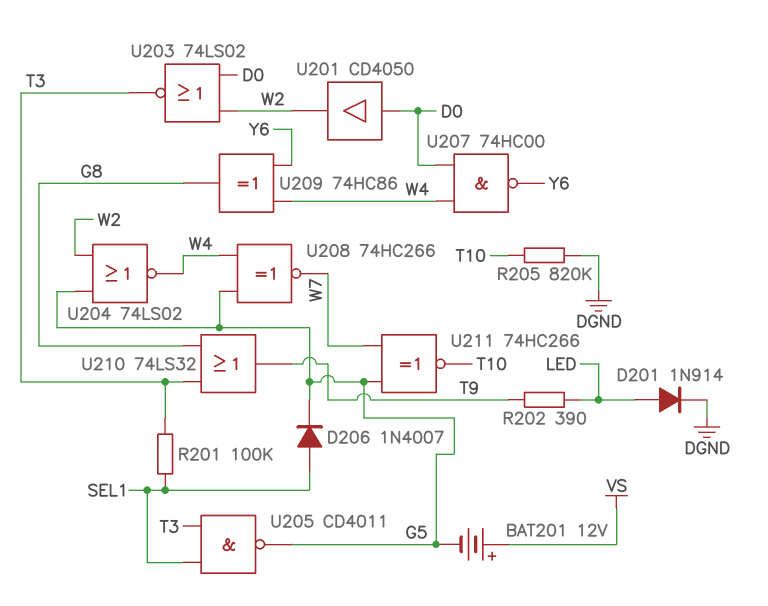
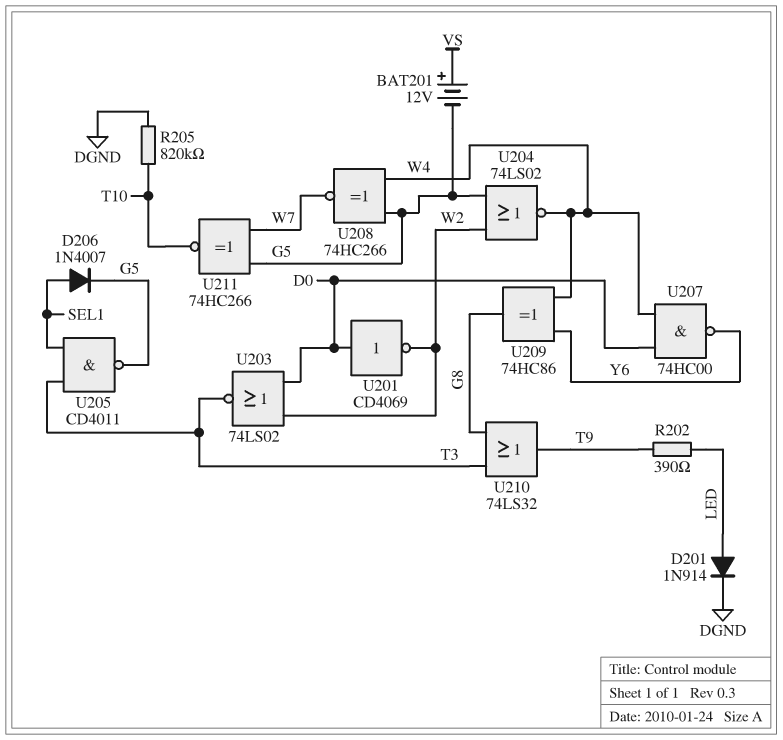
R201: 100k (SEL1, T3) -> none
U201: buffer CD4050 (in D0, out W2) -> NOT CD4069 (in D0, out W2)

